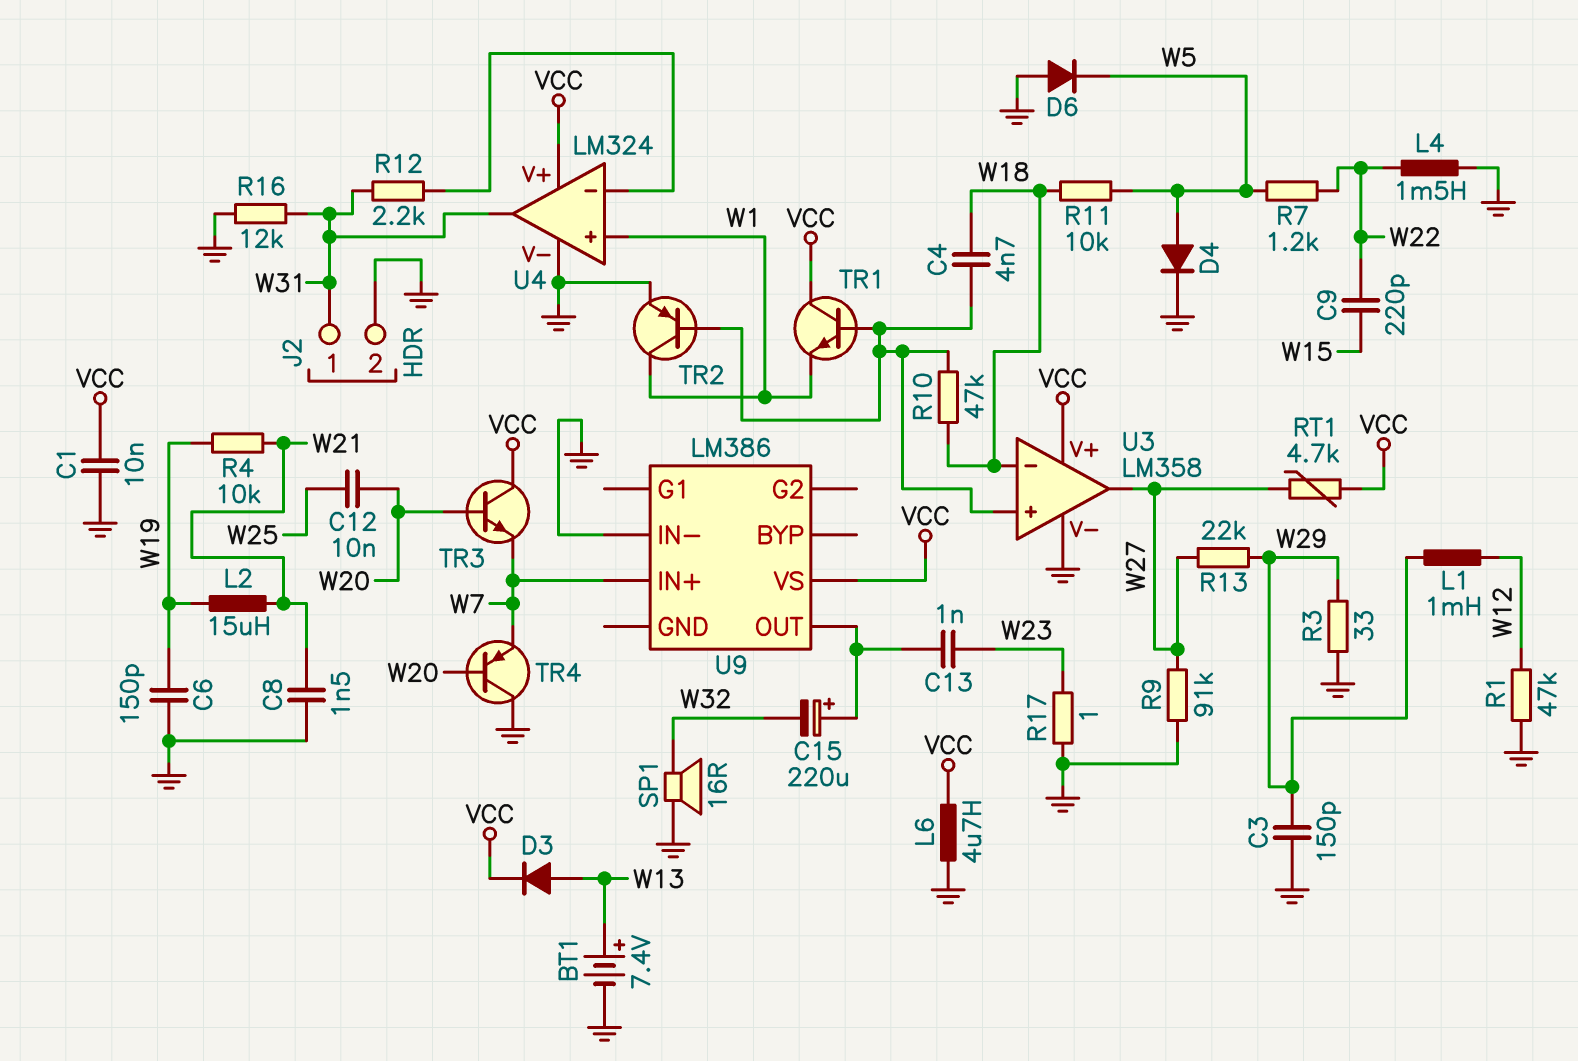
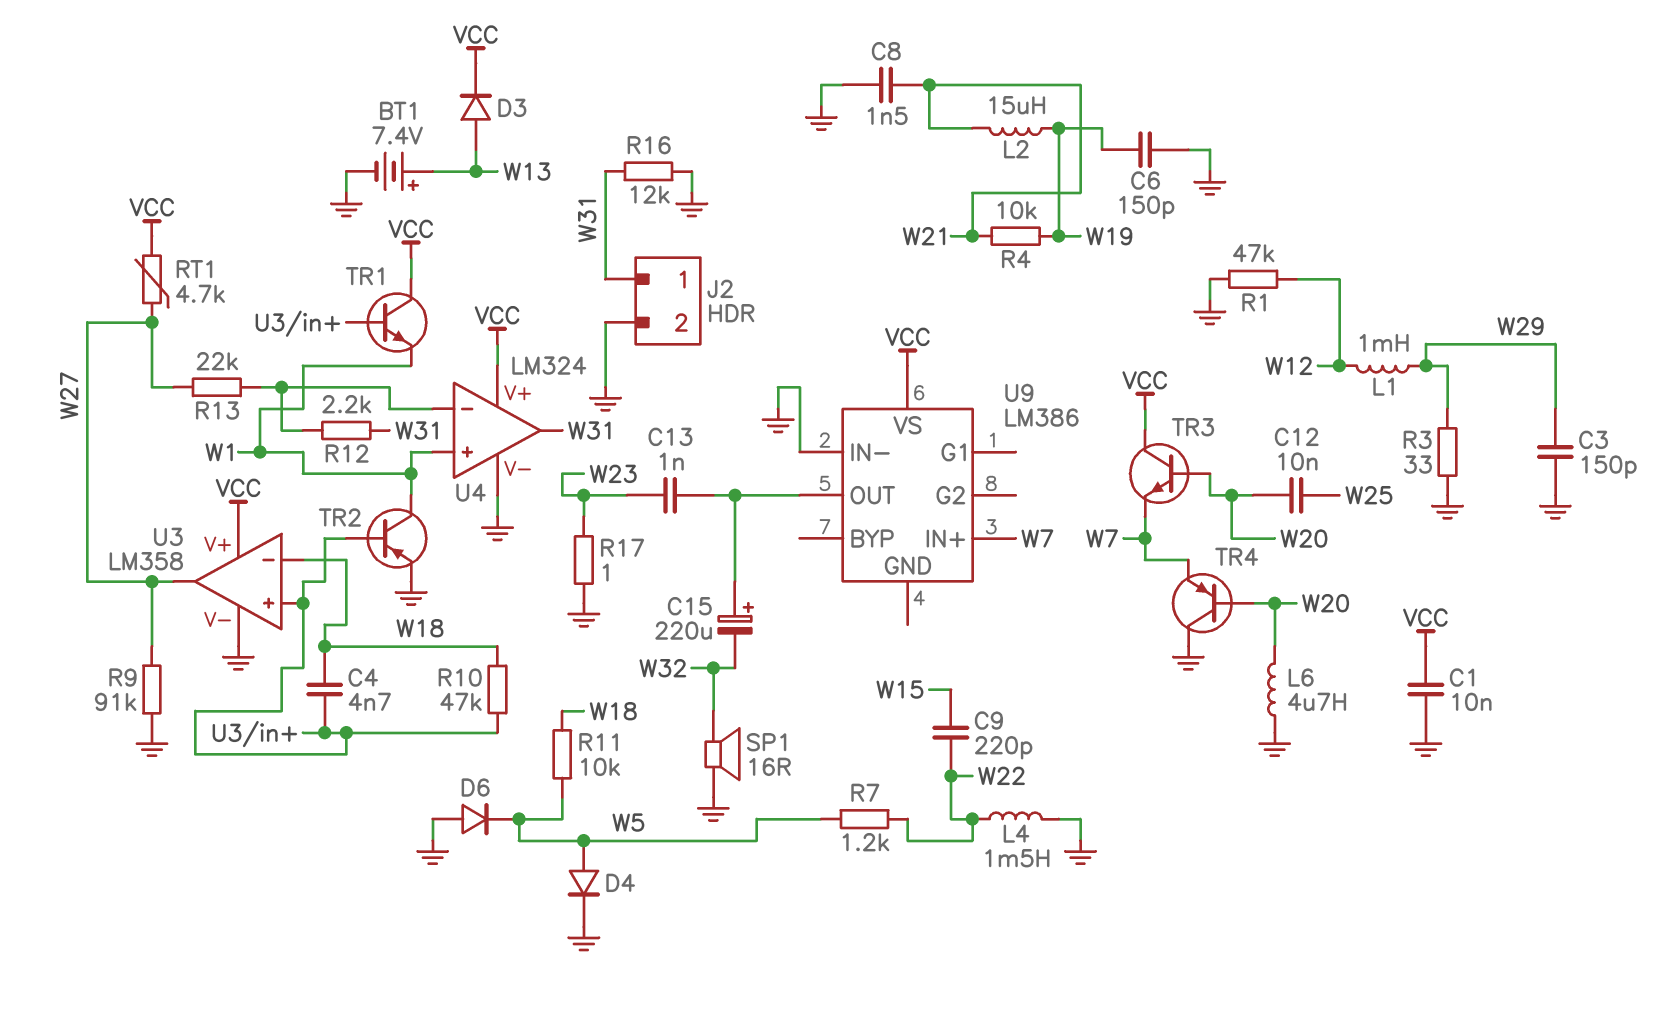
L6: 4.7uH (GND, VCC) -> 4.7uH (GND, W20)
R13: 22k (W27, W29) -> 22k (U4/in-, W27)

